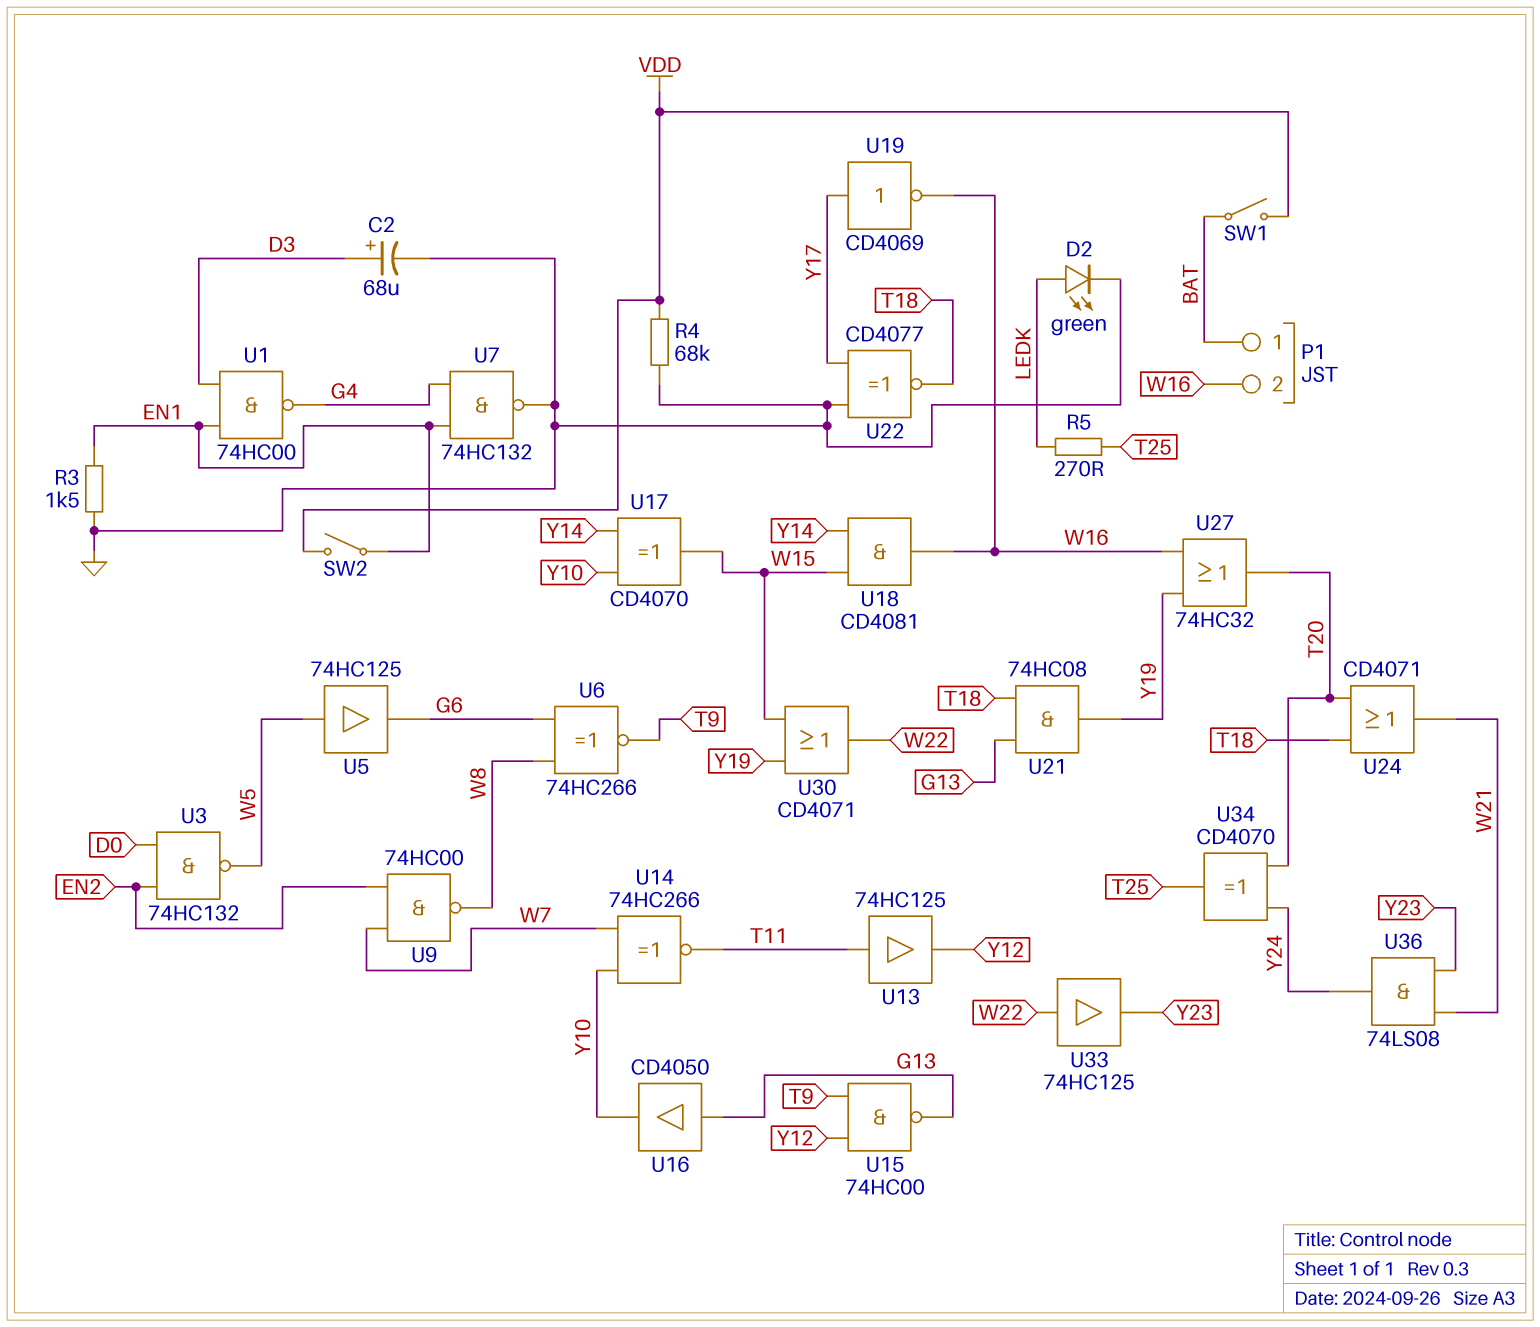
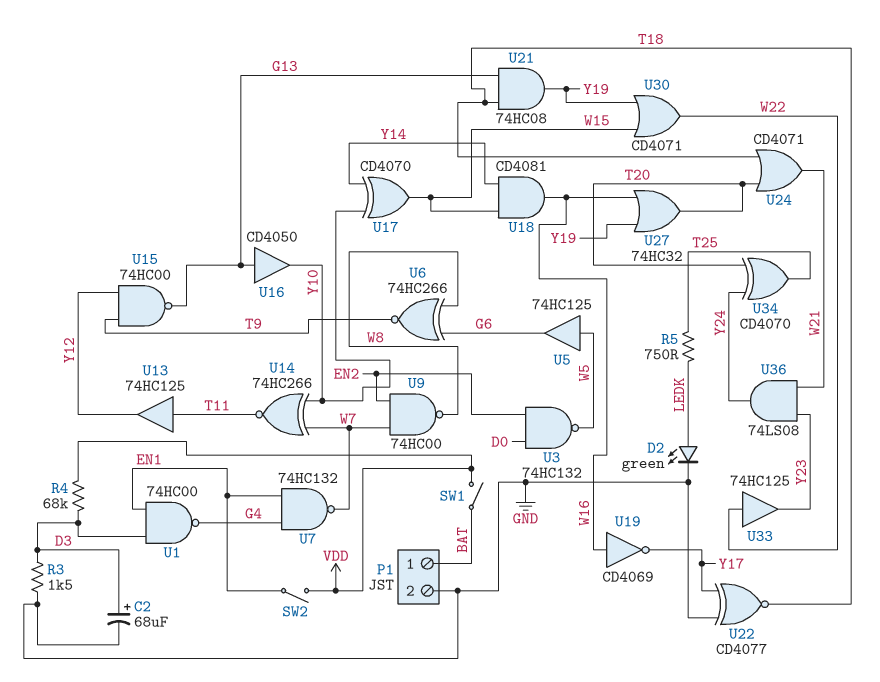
P1 pin 2: W16 -> GND
R3: 1.5k (EN1, GND) -> 1.5k (D3, GND)
R4: 68k (GND, VDD) -> 68k (D3, VDD)
R5: 270 (LEDK, T25) -> 750 (LEDK, T25)
U7: NAND 74HC132 (in EN1, in G4, out GND) -> NAND 74HC132 (in EN1, in G4, out W7)
U19: NOT CD4069 (in Y17, out W16) -> NOT CD4069 (in W16, out Y17)

